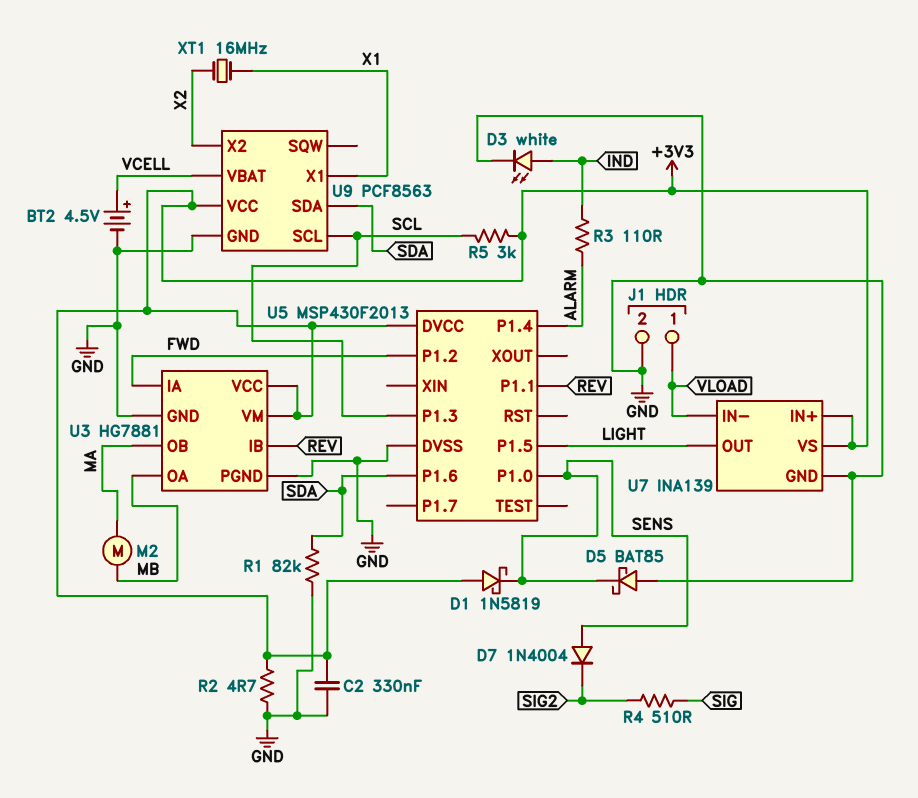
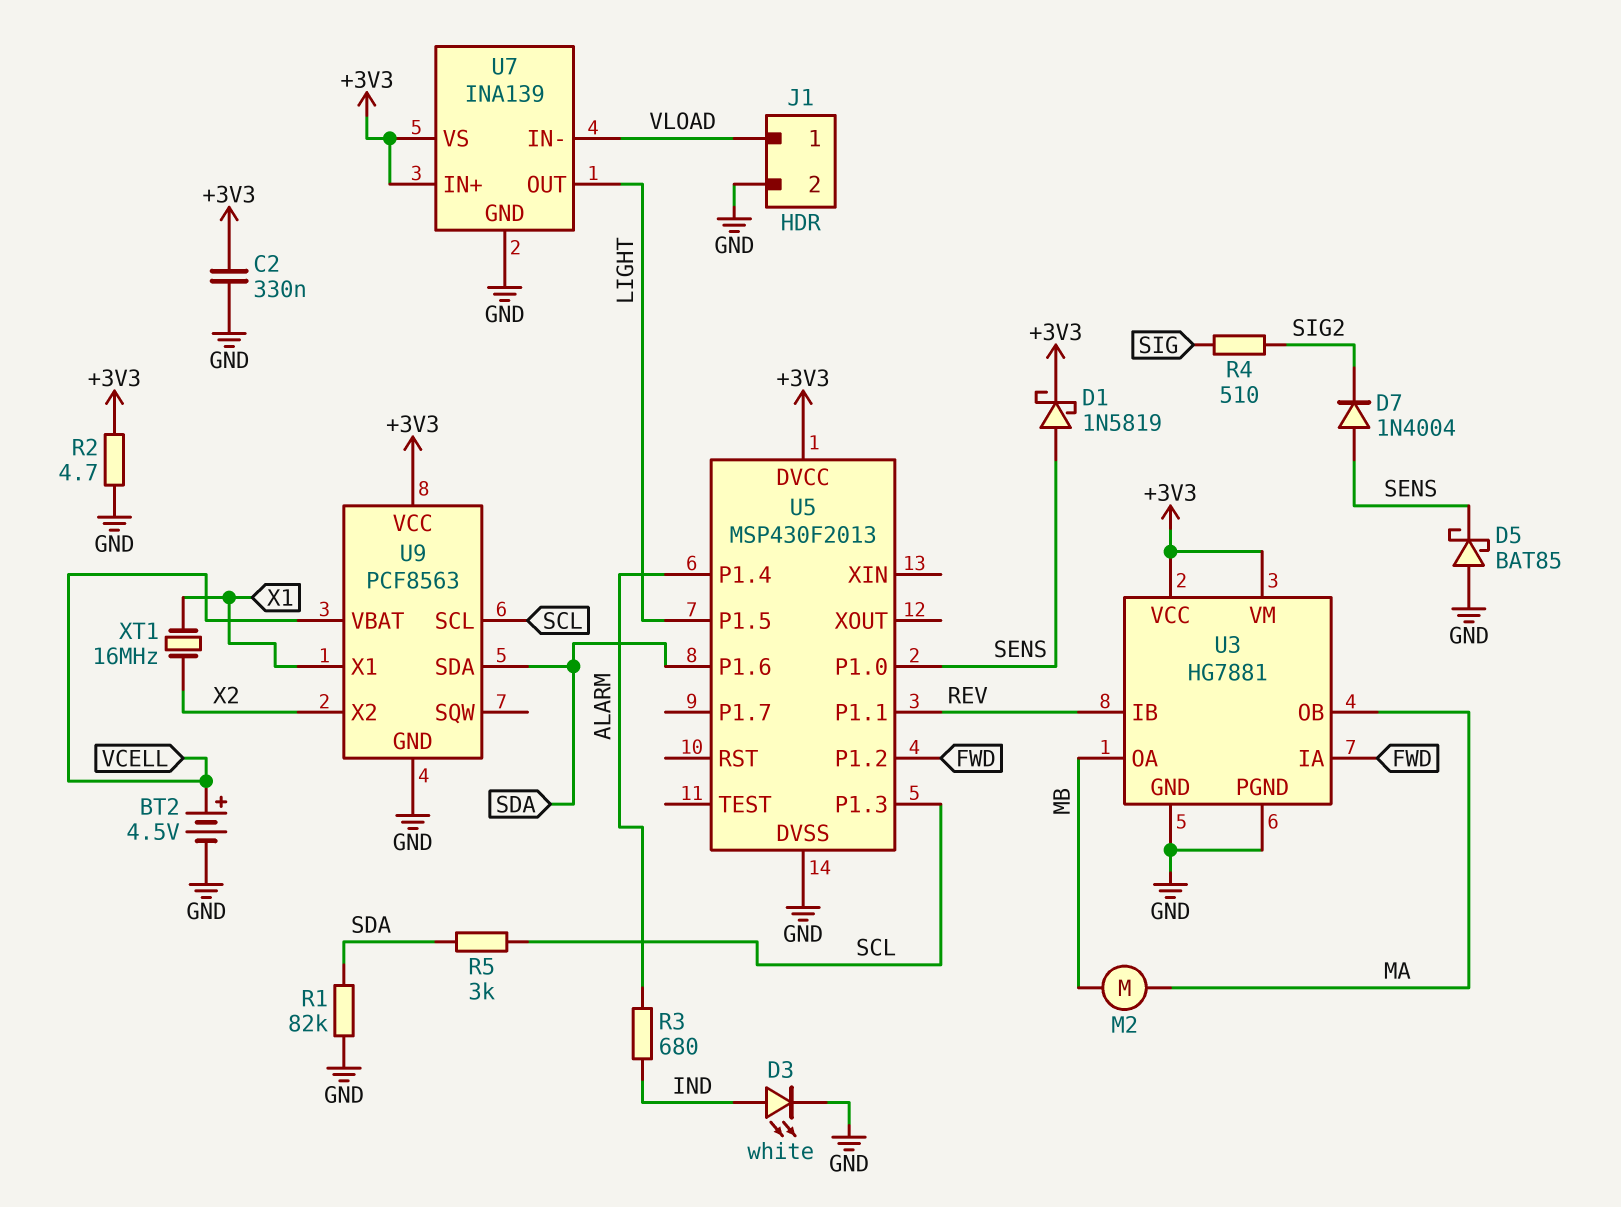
D1: schottky 1N5819 (A +3V3, K SENS) -> schottky 1N5819 (A SENS, K +3V3)
R3: 110 (ALARM, IND) -> 680 (ALARM, IND)
R5: 3k (+3V3, SCL) -> 3k (SCL, SDA)

